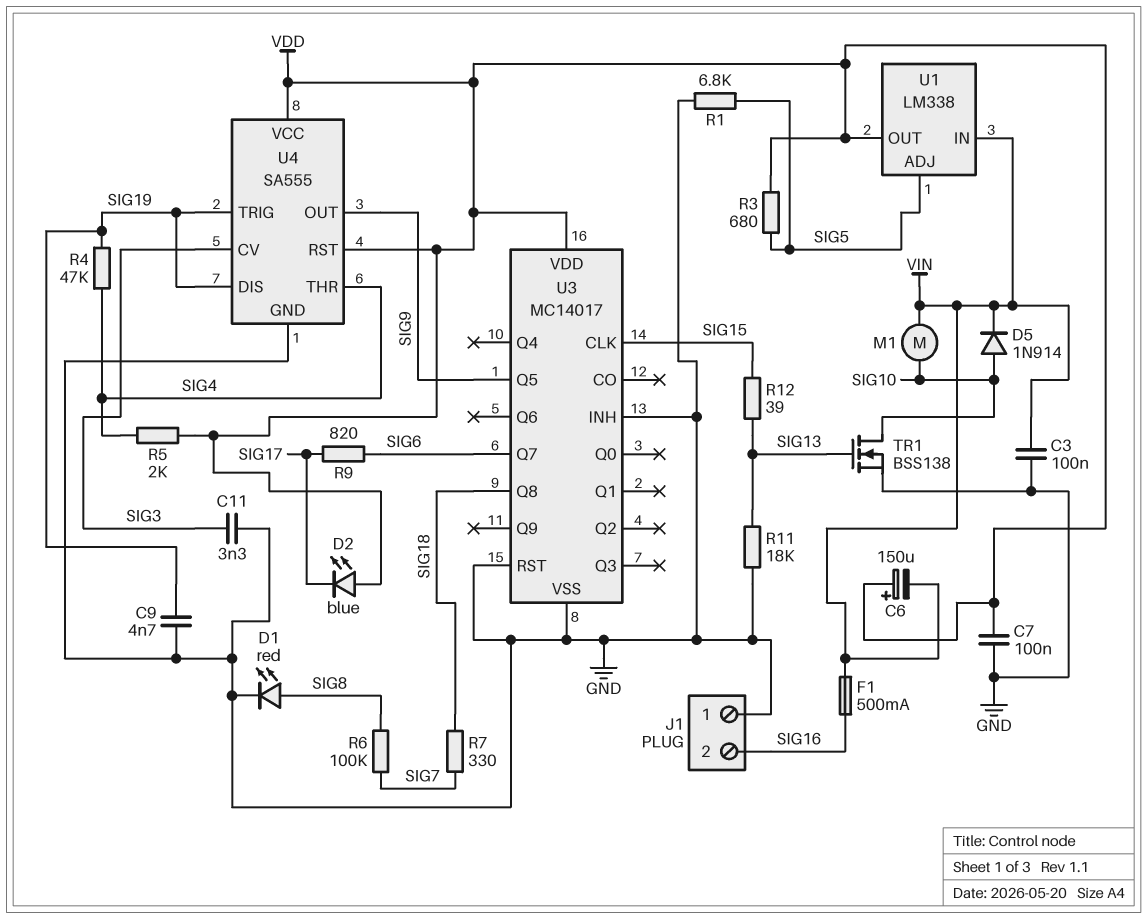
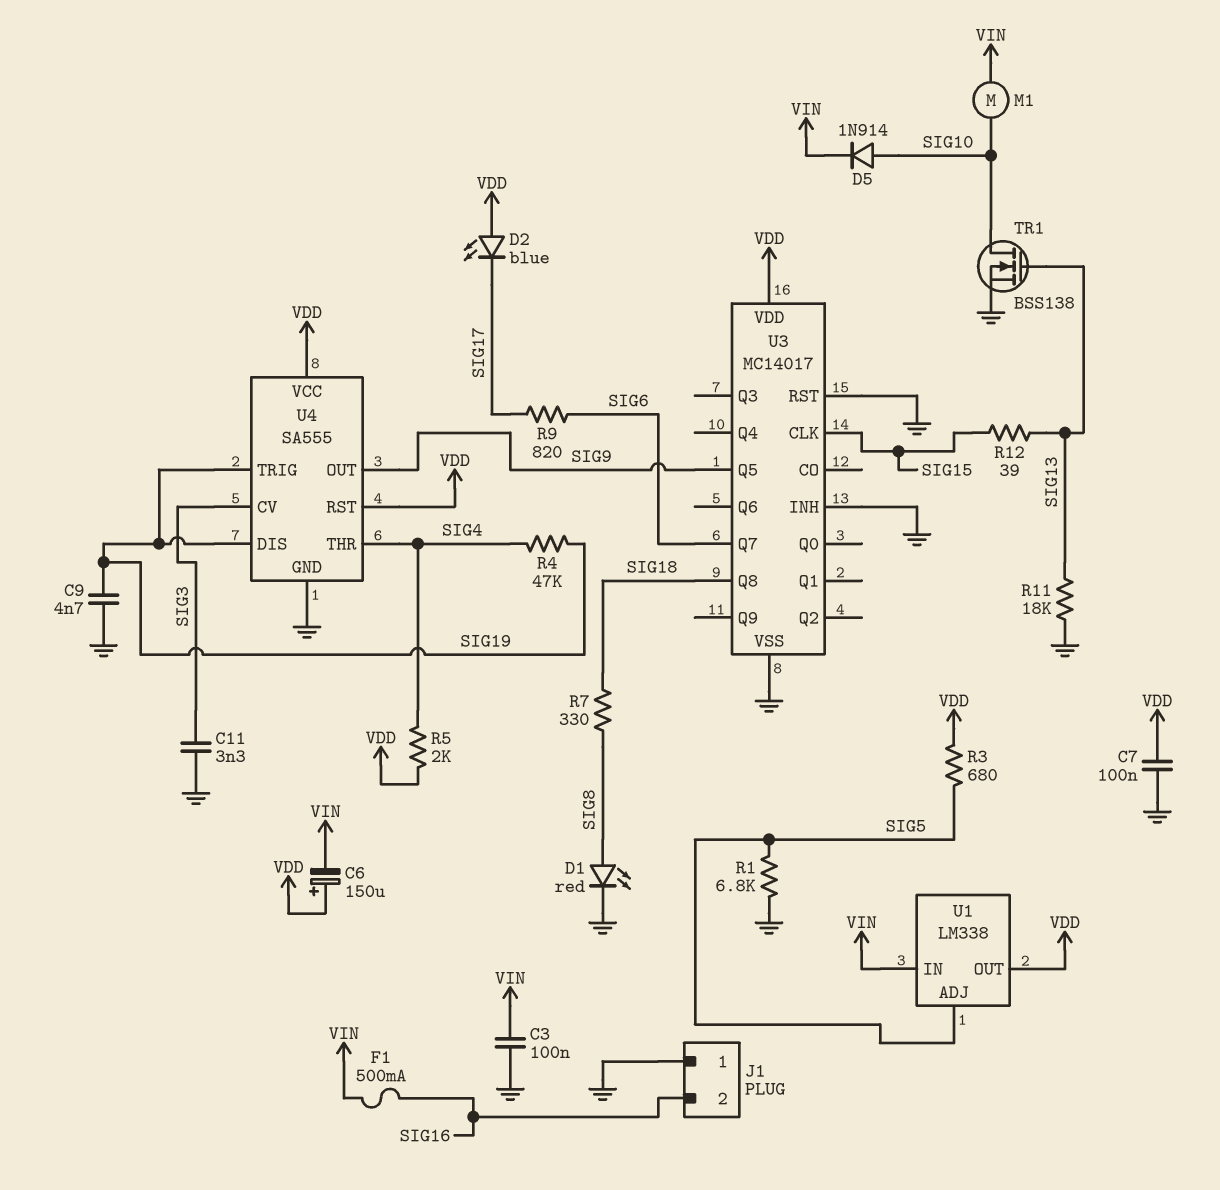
R6: 100k (SIG7, SIG8) -> none
R7: 330 (SIG7, SIG18) -> 330 (SIG8, SIG18)

